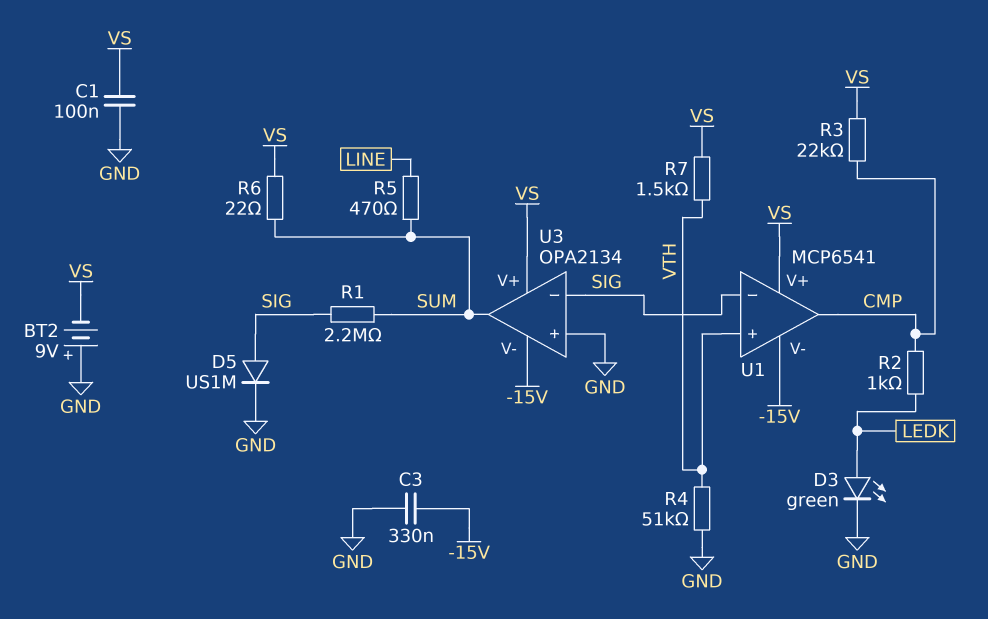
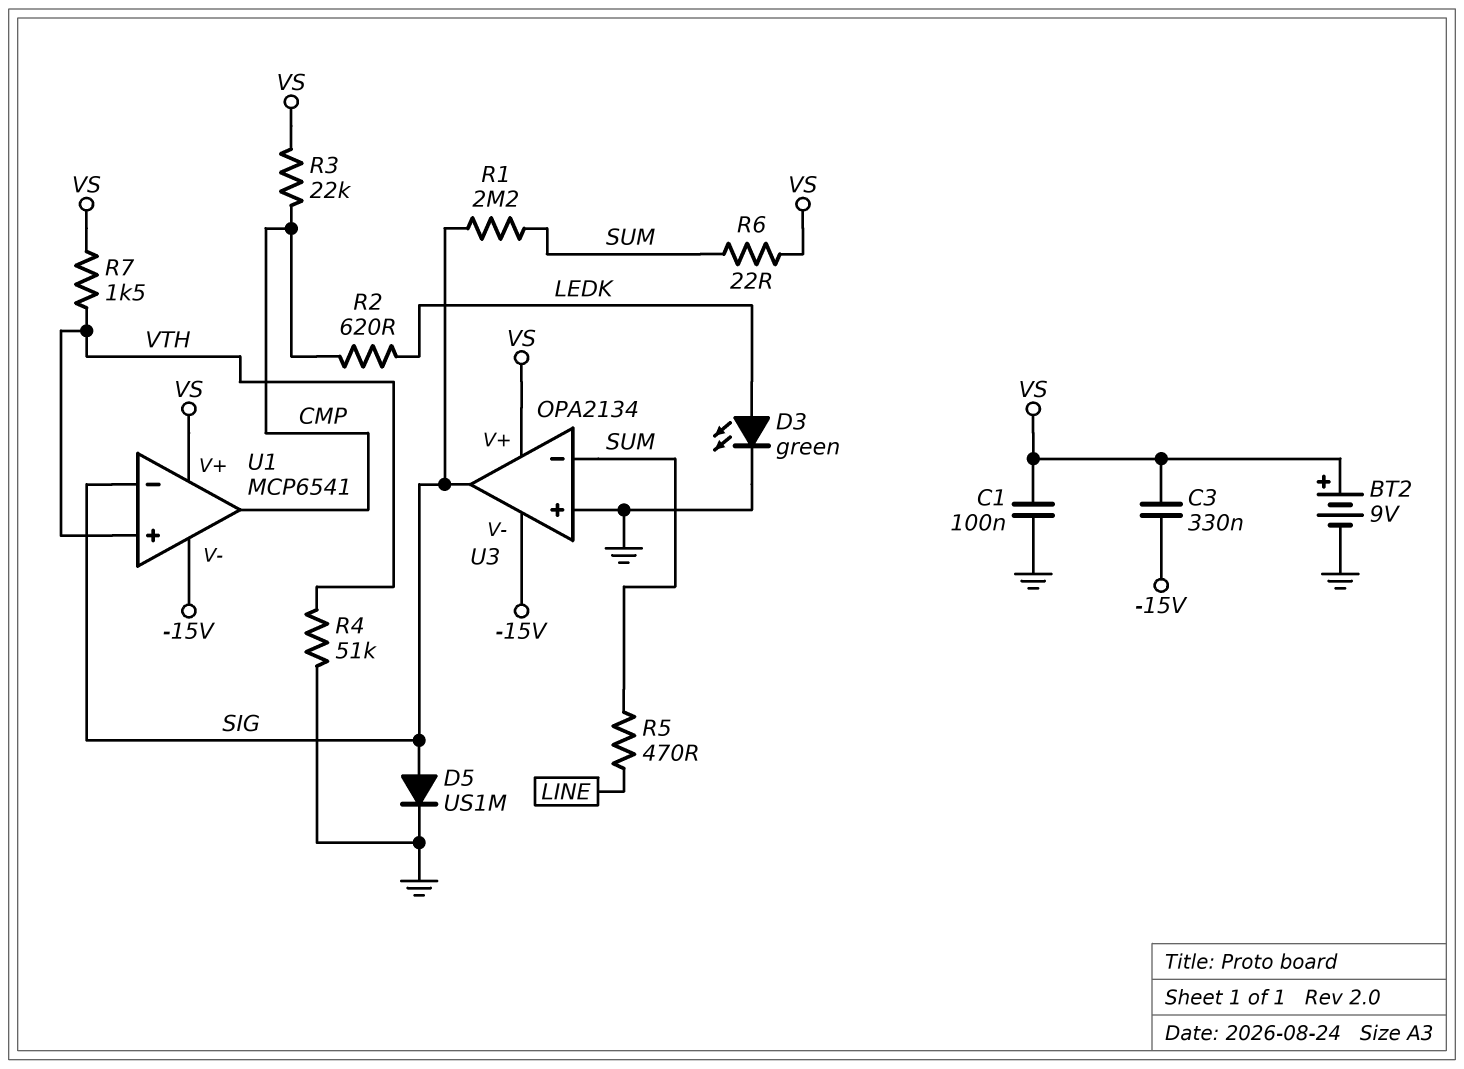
BT2: 9V (plus GND, minus VS) -> 9V (plus VS, minus GND)
C3: 330nF (-15V, GND) -> 330nF (-15V, VS)
R2: 1k (CMP, LEDK) -> 620 (CMP, LEDK)
U3 pin in-: SIG -> SUM
U3 pin out: SUM -> SIG

